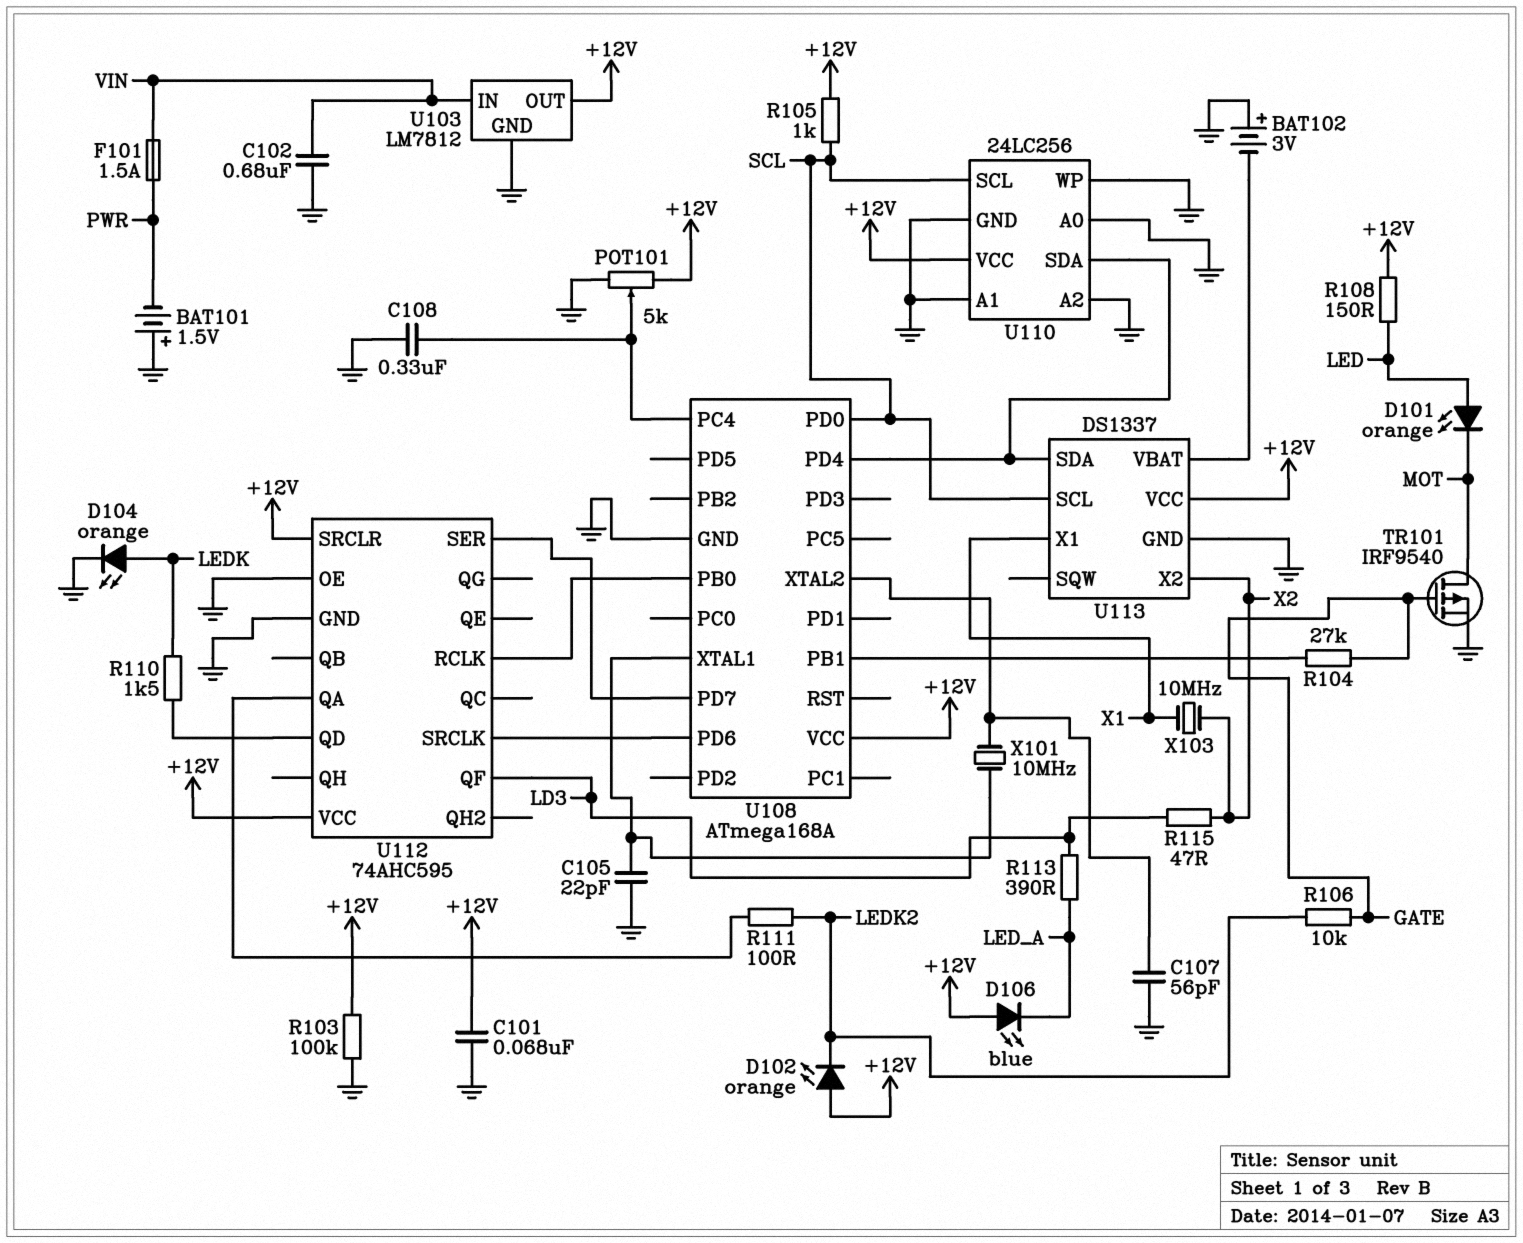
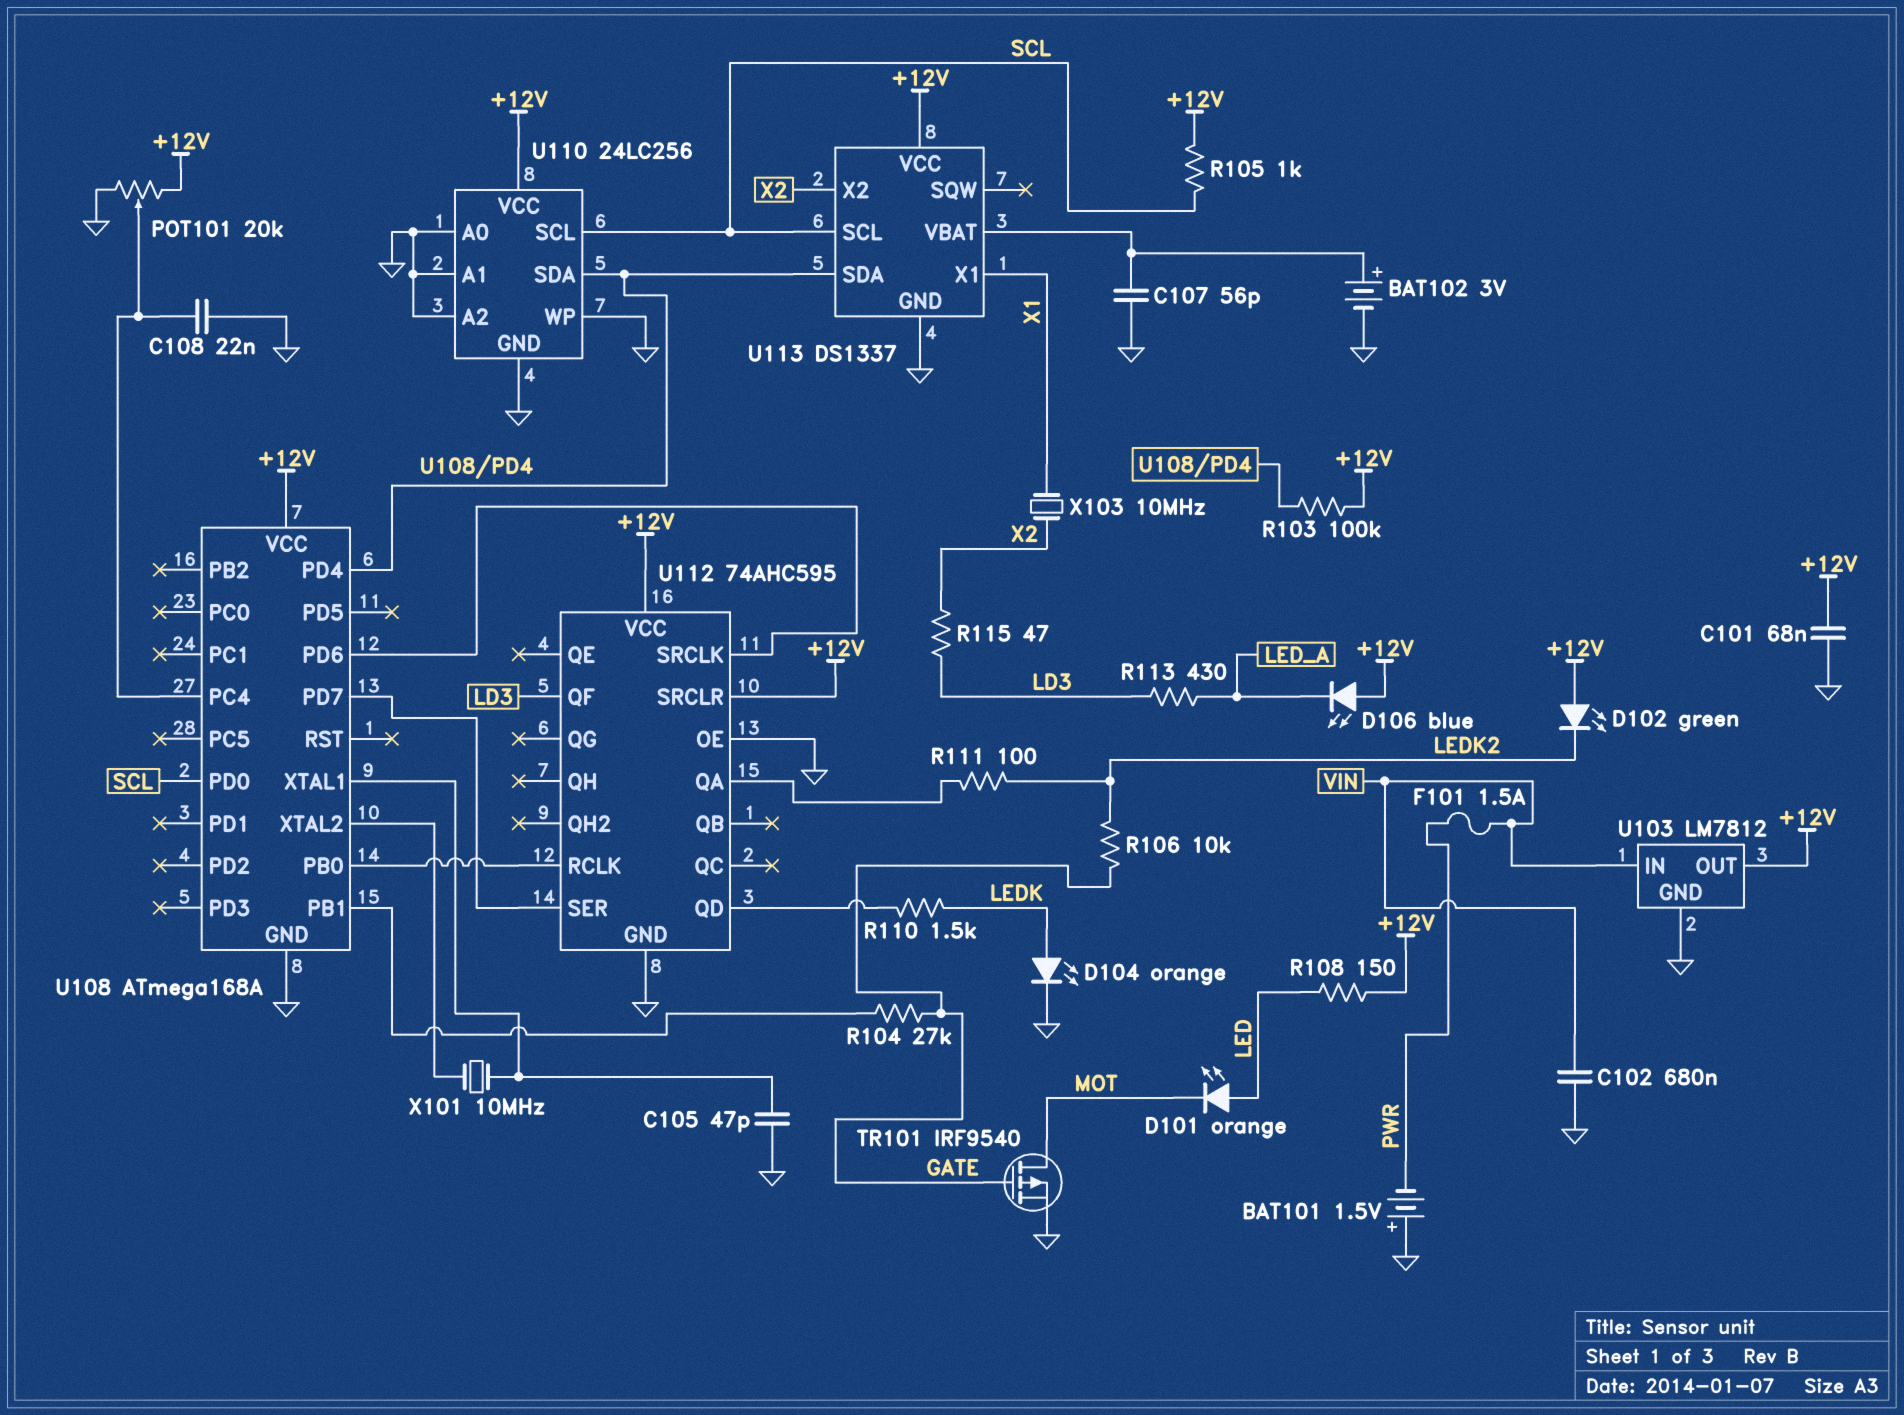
BAT102: 3V (plus GND, minus U113/VBAT) -> 3V (plus U113/VBAT, minus GND)
C105: 22pF (GND, U108/XTAL1) -> 47pF (GND, U108/XTAL1)
C107: 56pF (GND, U108/XTAL2) -> 56pF (GND, U113/VBAT)
C108: 330nF (GND, U108/PC4) -> 22nF (GND, U108/PC4)
D102: LED orange (A +12V, K LEDK2) -> LED green (A +12V, K LEDK2)
POT101: 5k (+12V, GND, wiper U108/PC4) -> 20k (+12V, GND, wiper U108/PC4)
R103: 100k (+12V, GND) -> 100k (+12V, U108/PD4)
R113: 390 (LD3, LED_A) -> 430 (LD3, LED_A)

